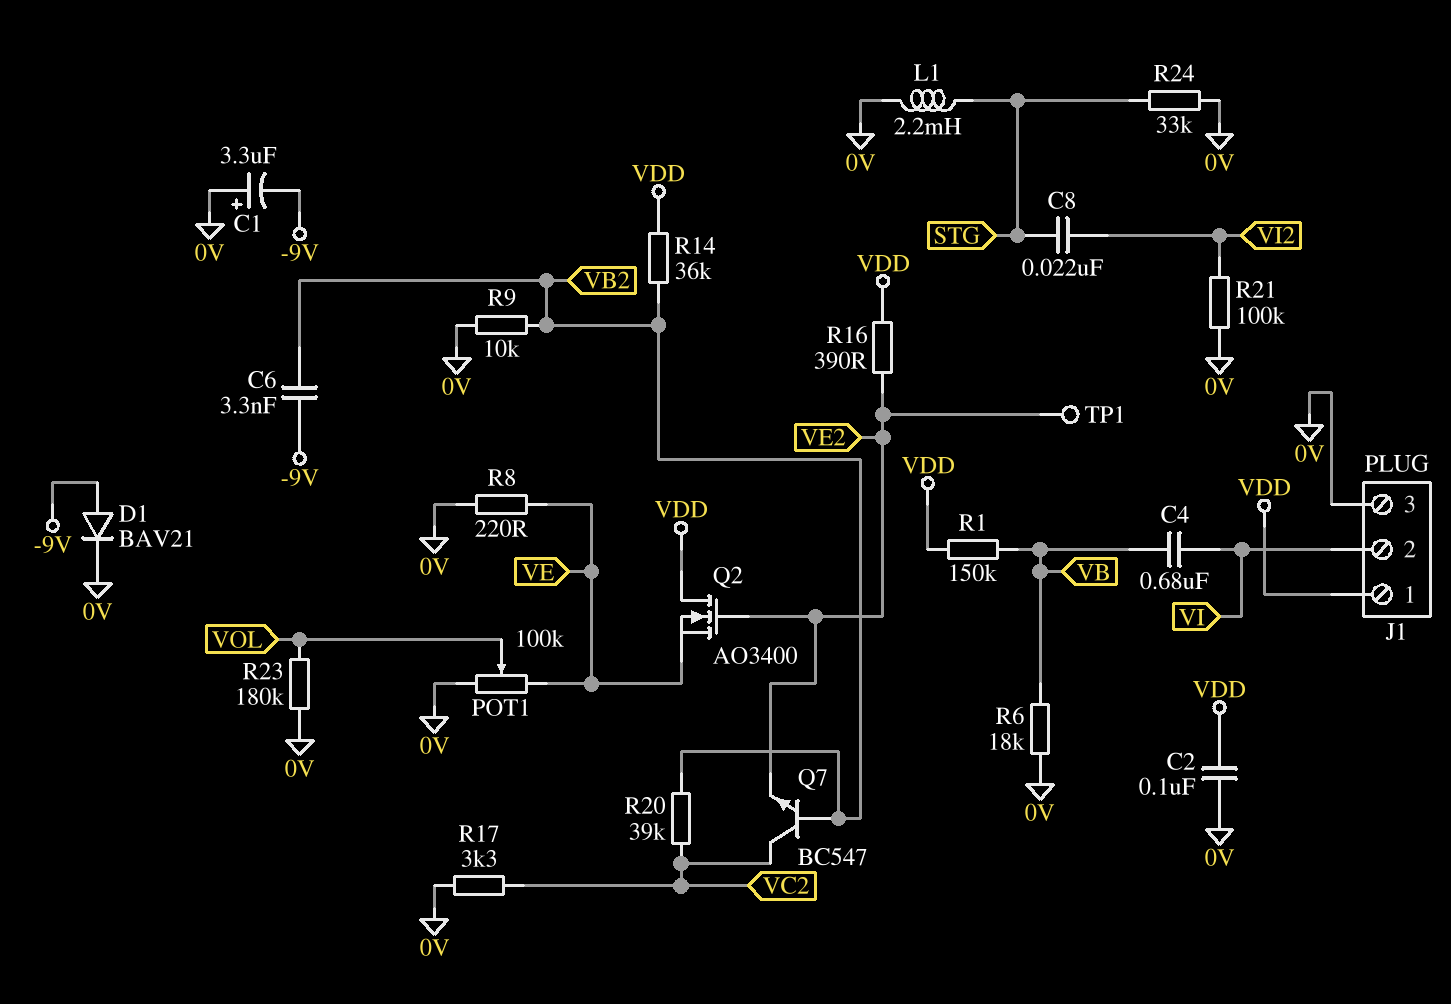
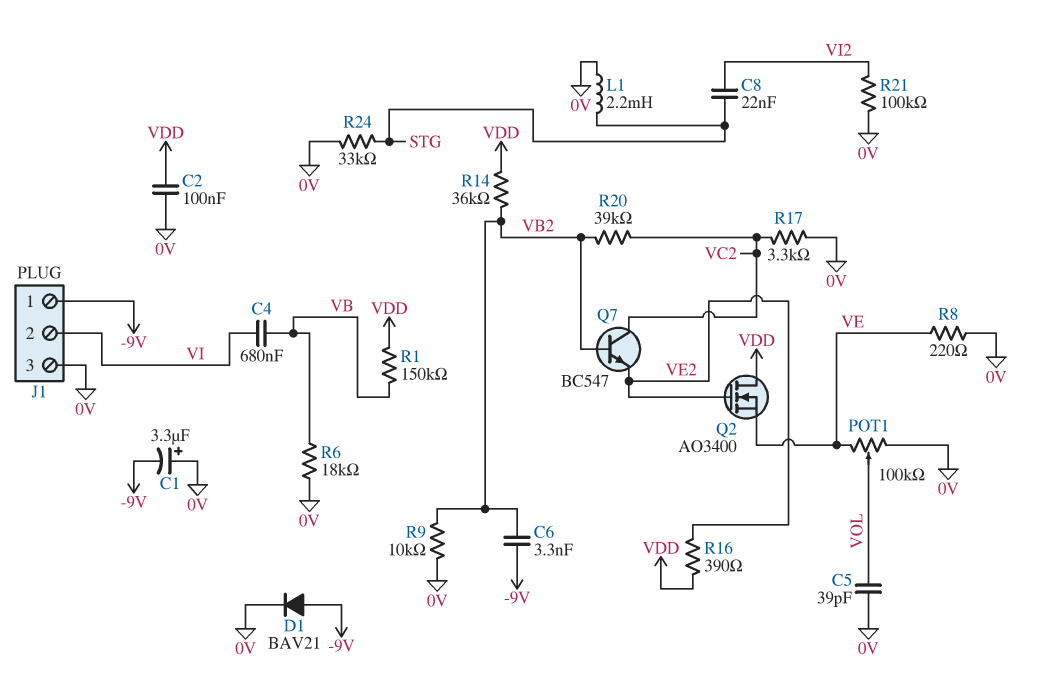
C5: none -> 39pF (0V, VOL)
J1 pin 1: VDD -> -9V
R23: 180k (0V, VOL) -> none
TP1: test point (VE2) -> none

